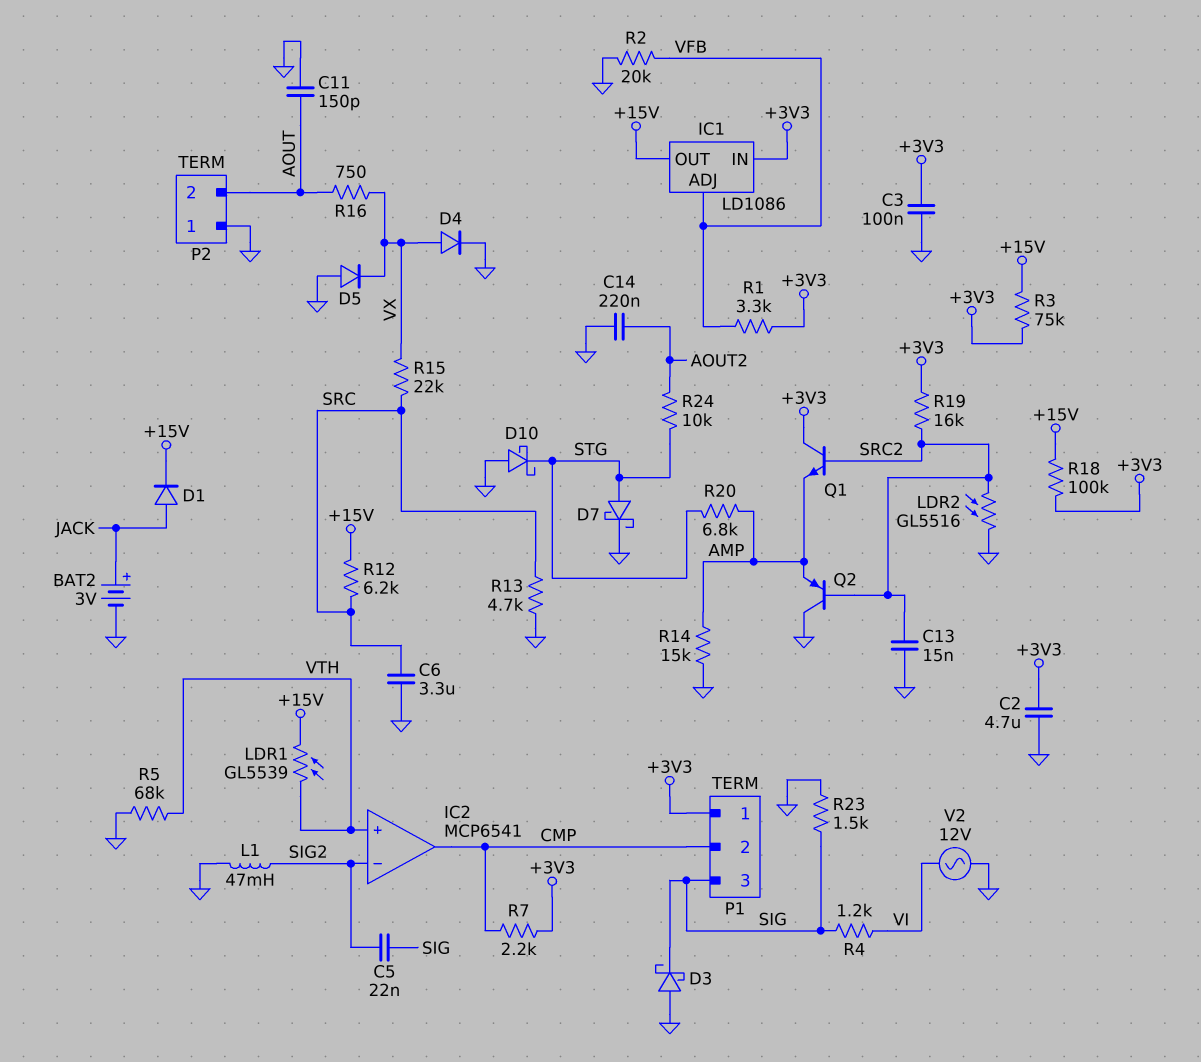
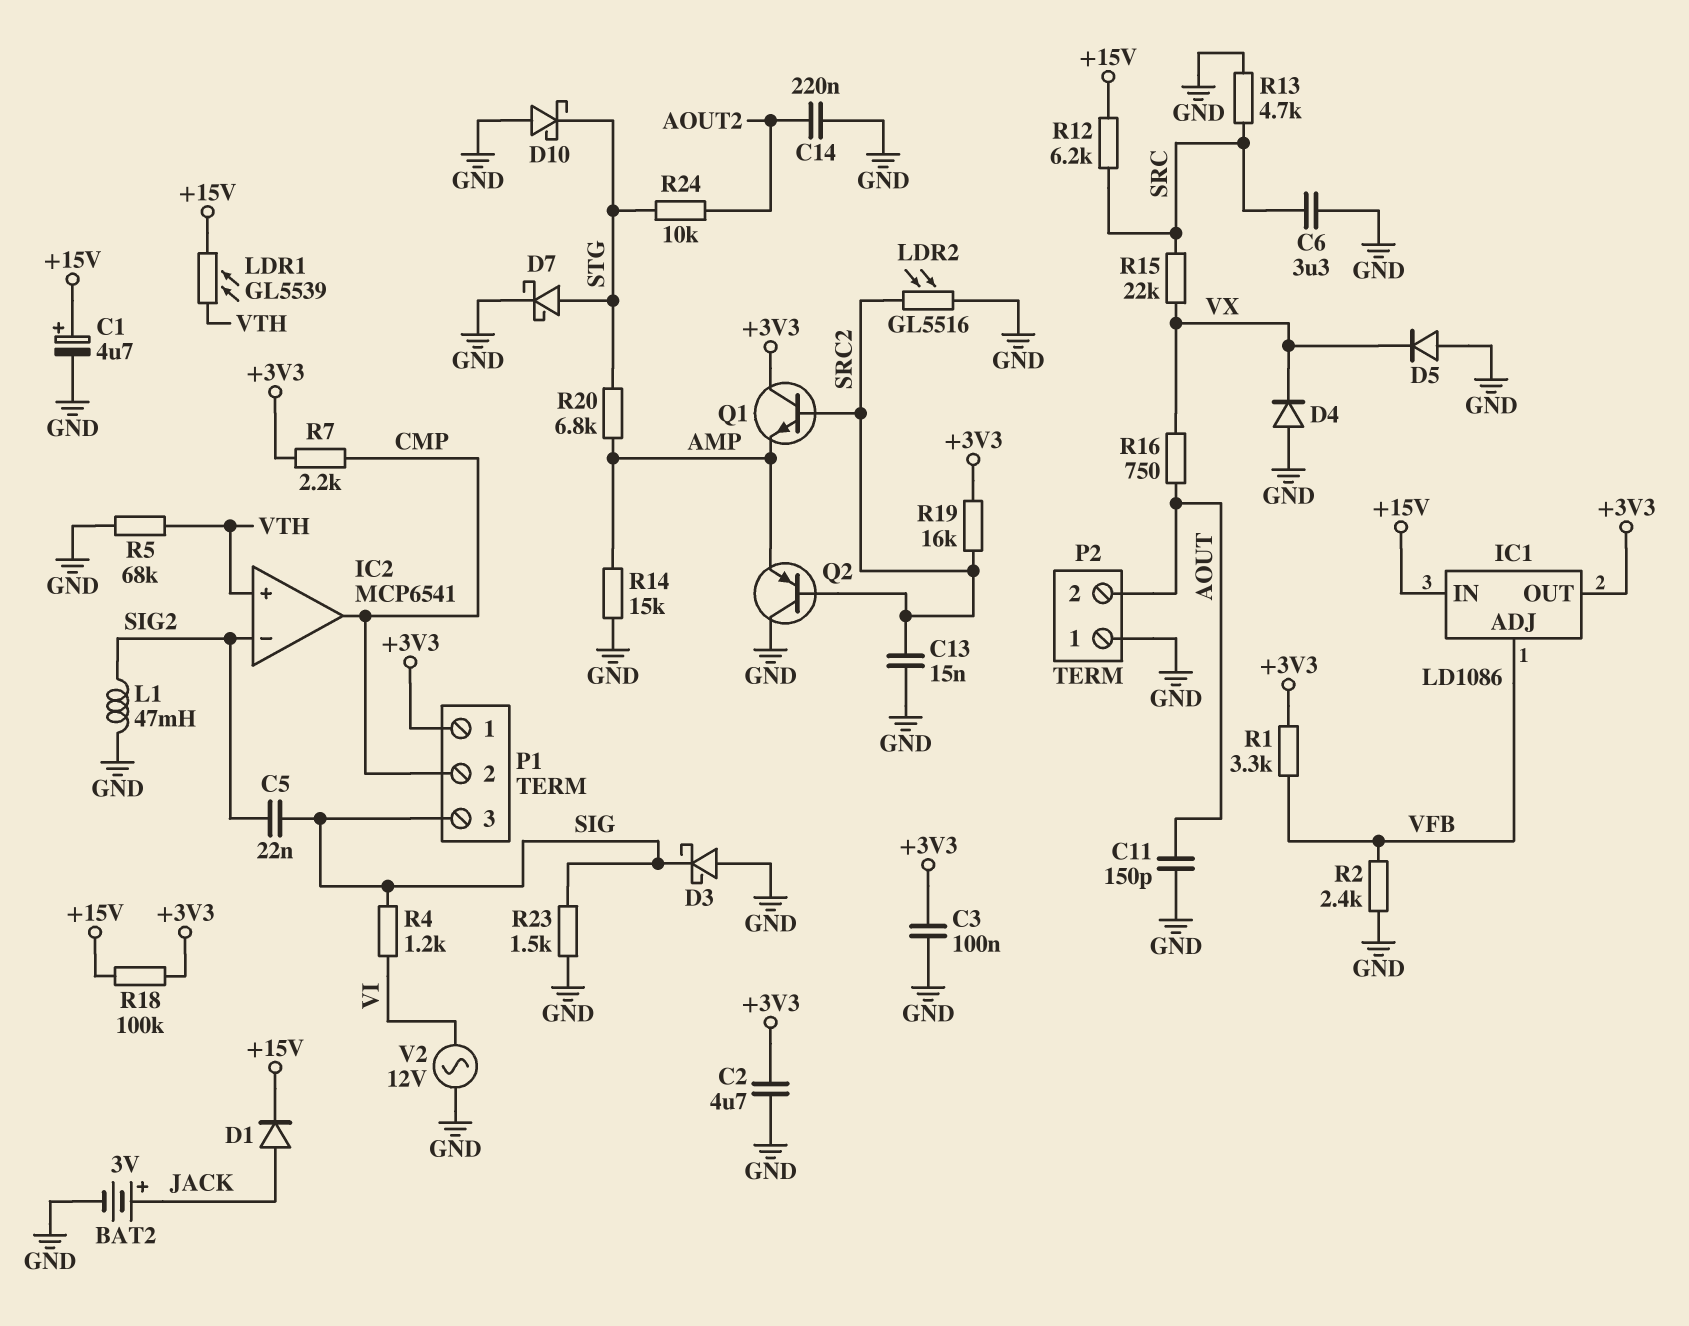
C1: none -> 4.7uF (plus +15V, minus GND)
D4: diode (A VX, K GND) -> diode (A GND, K VX)
IC1 pin IN: +3V3 -> +15V
IC1 pin OUT: +15V -> +3V3
R2: 20k (GND, VFB) -> 2.4k (GND, VFB)
R3: 75k (+3V3, +15V) -> none

